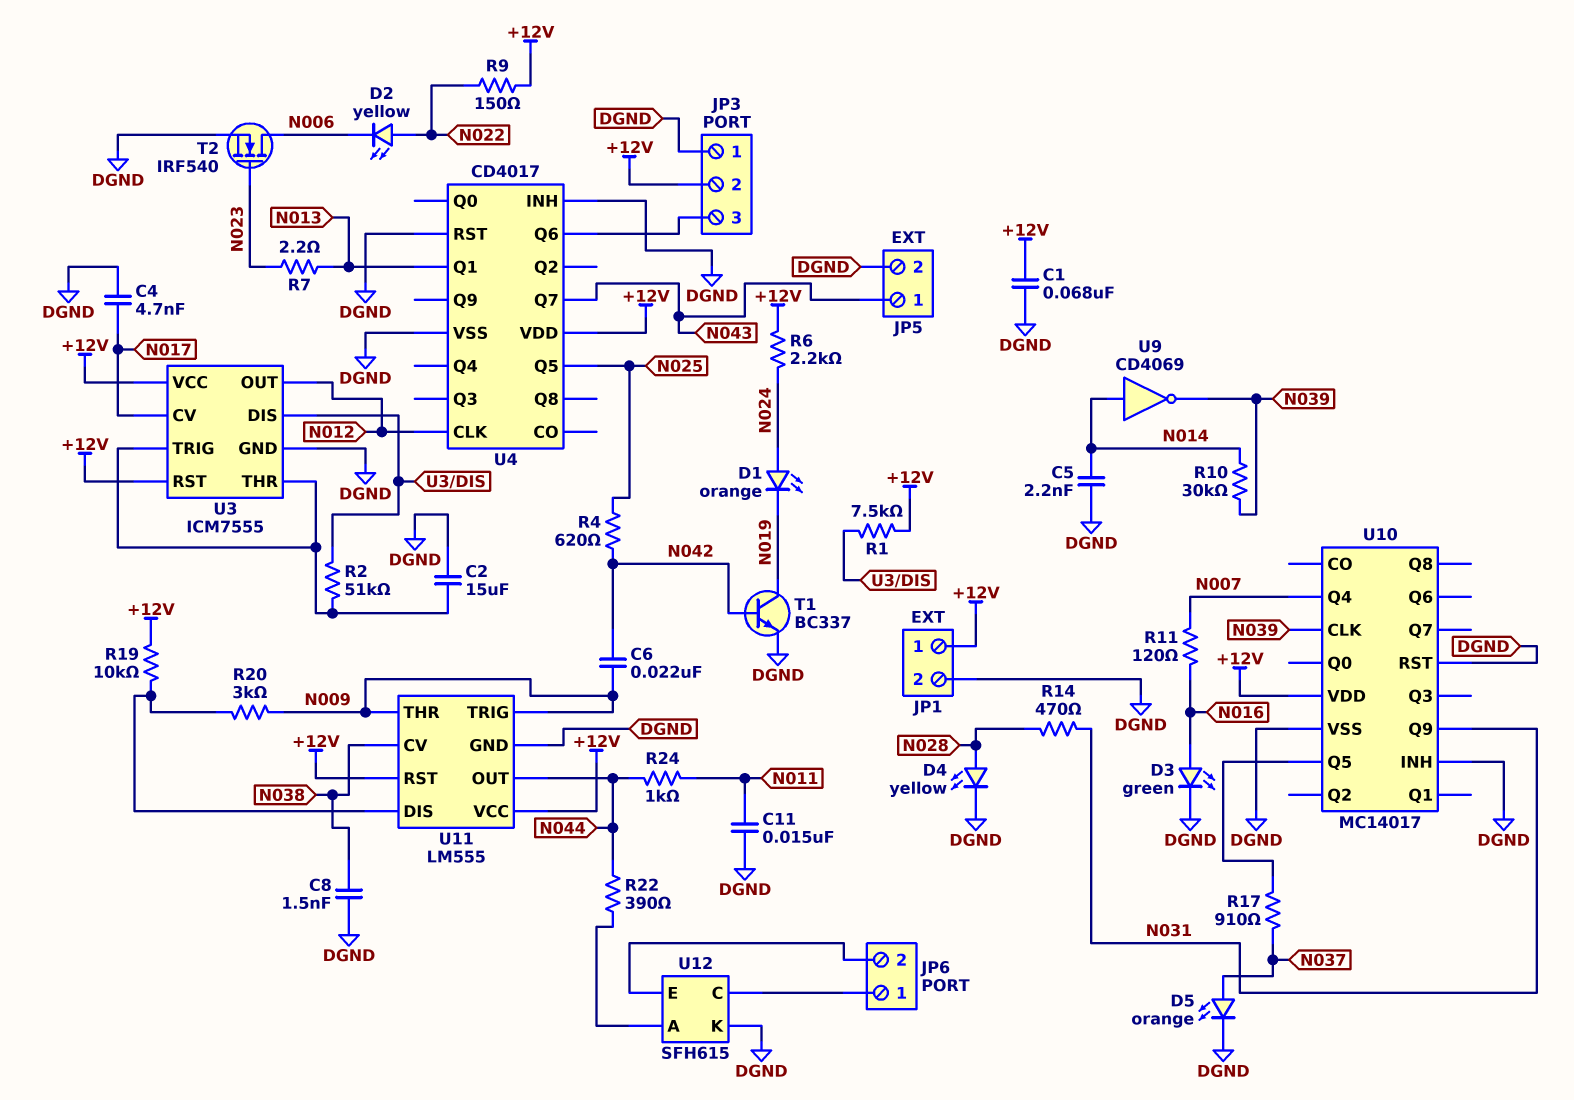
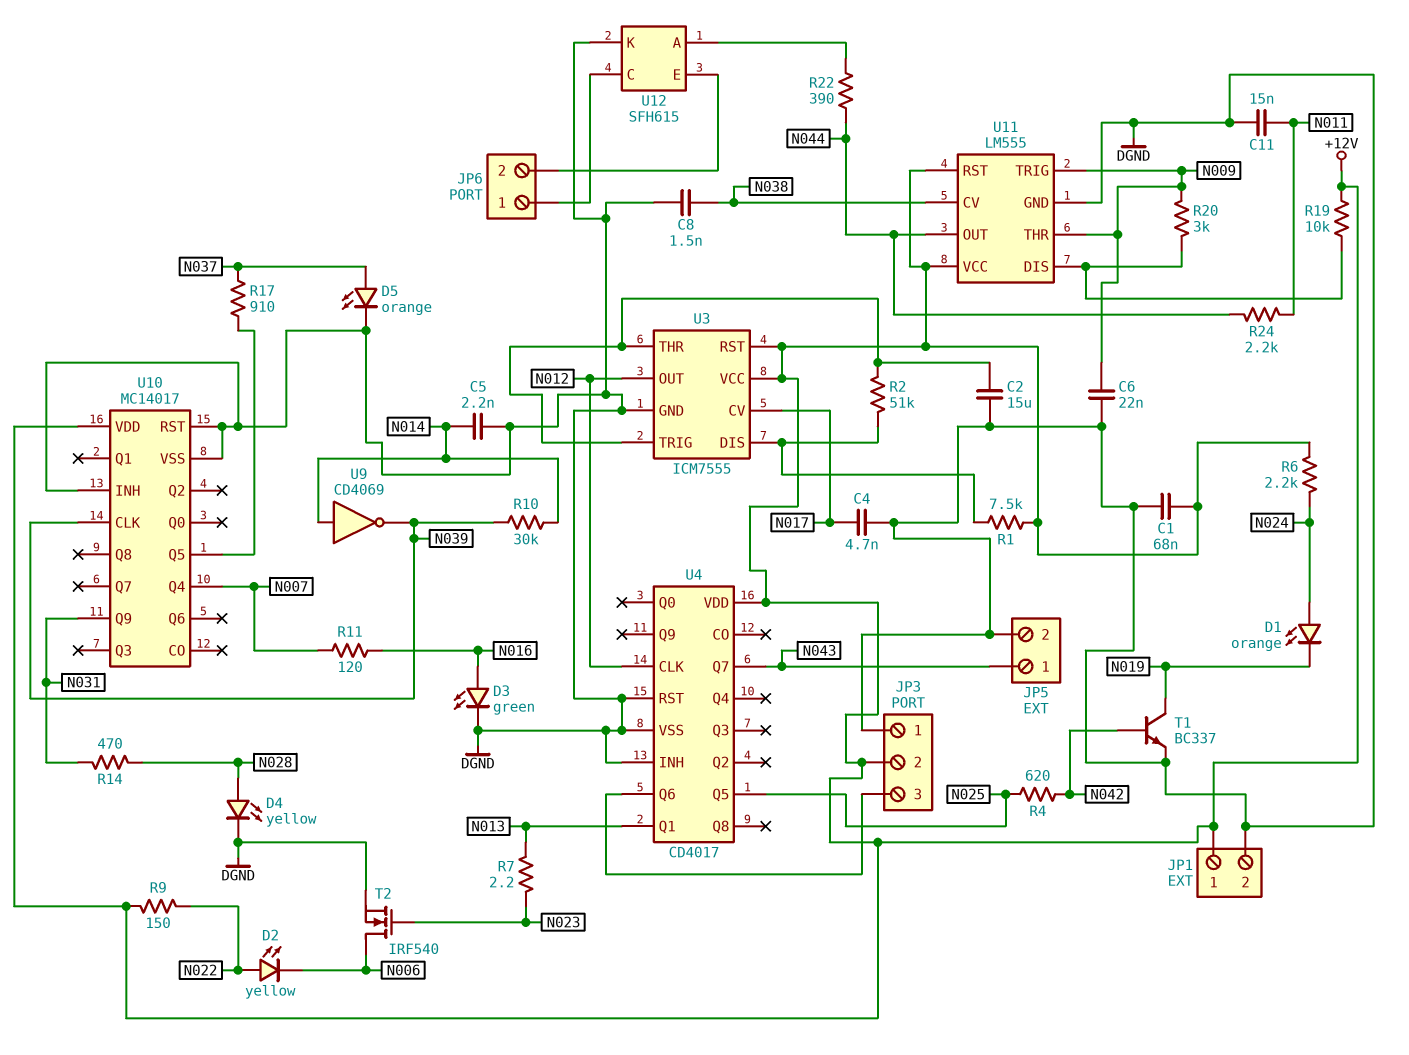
C6: 22nF (N009, N042) -> 22nF (DGND, N009)
R24: 1k (N011, N044) -> 2.2k (N011, N044)

